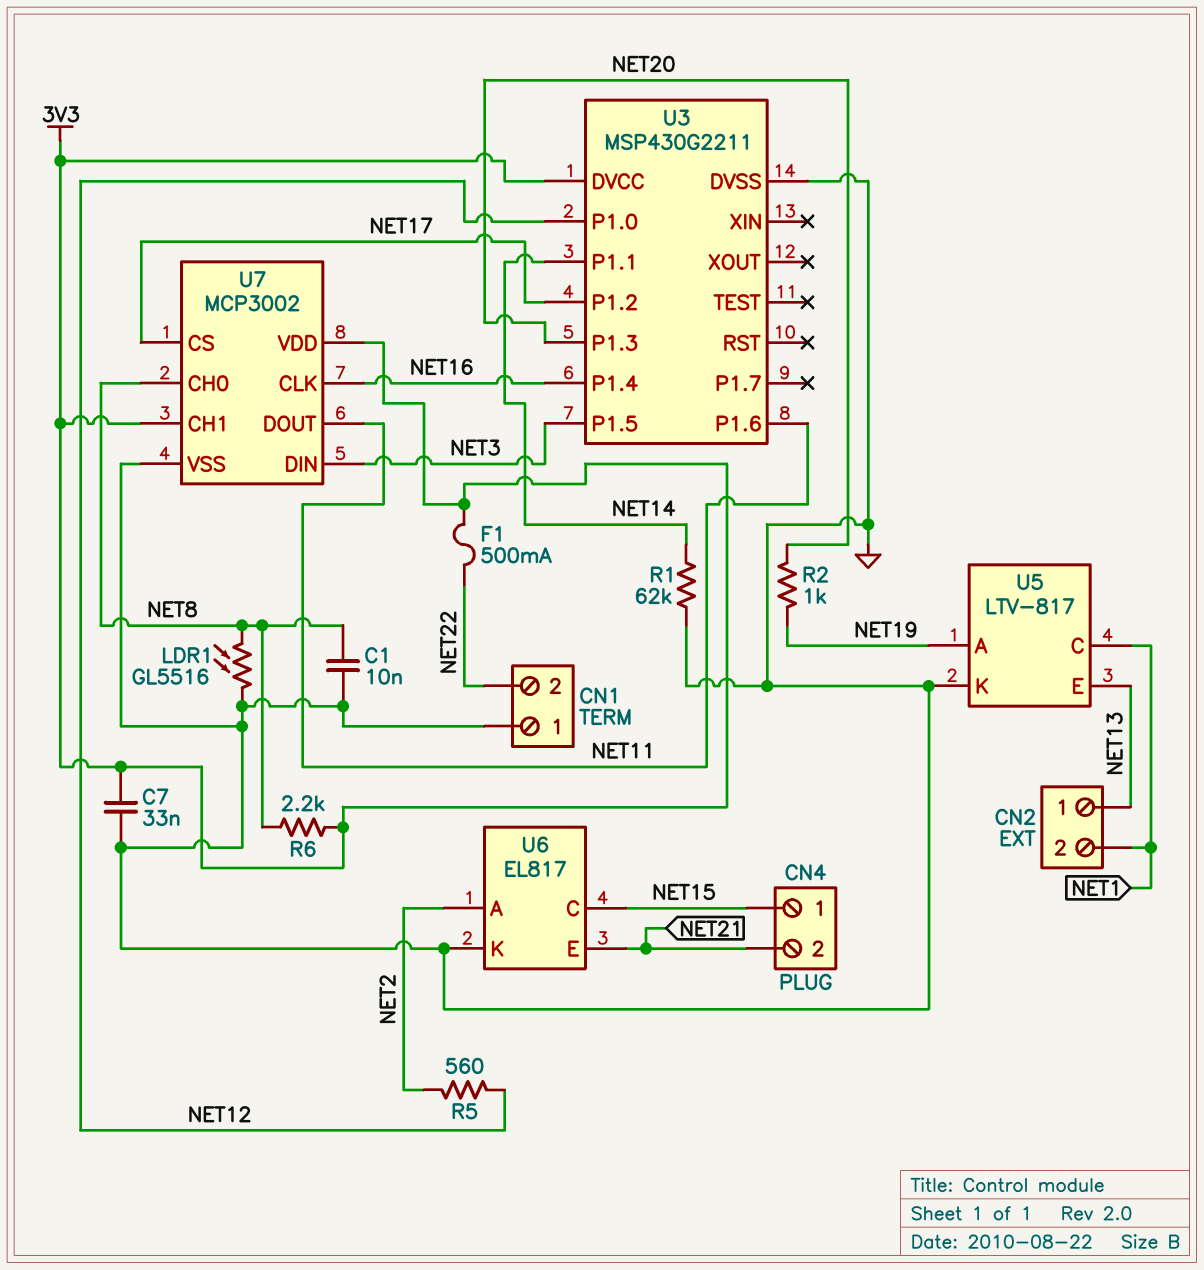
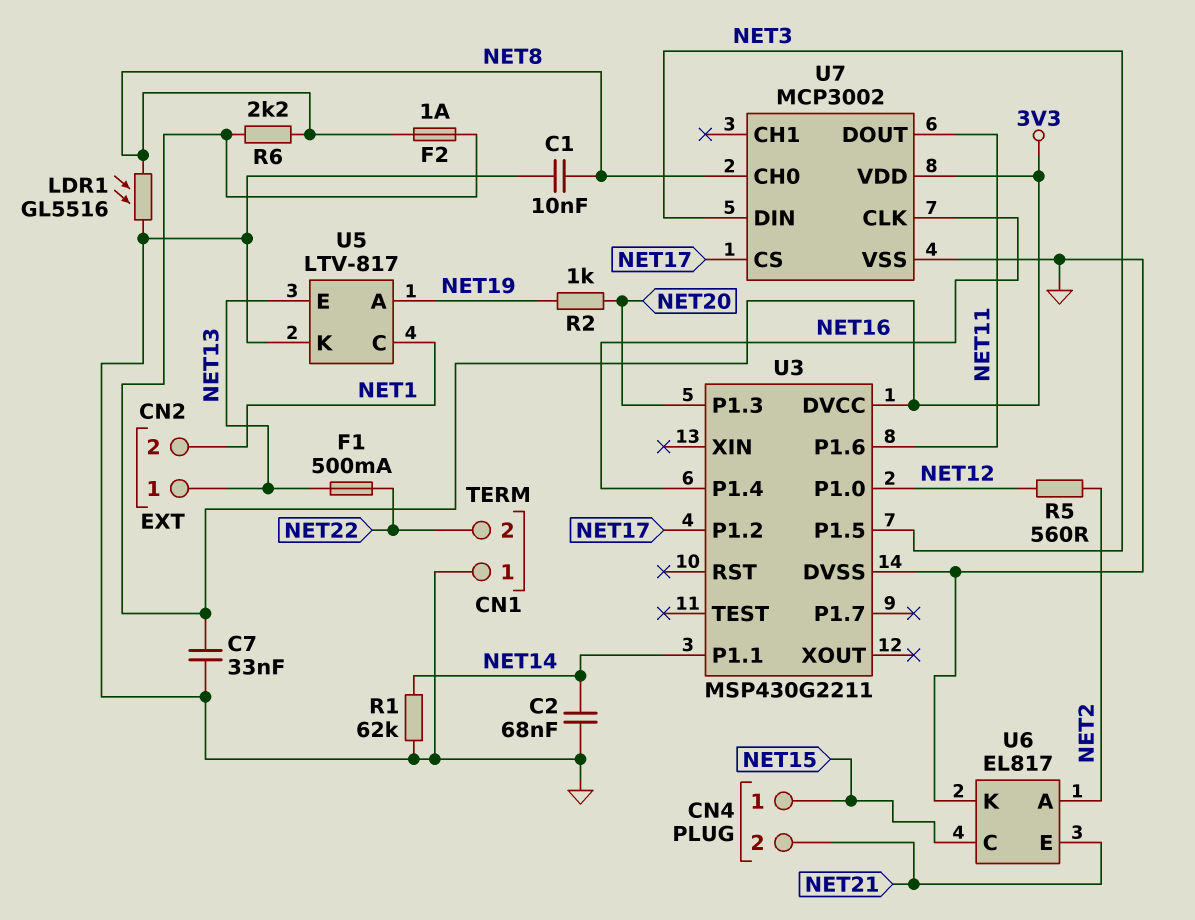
C2: none -> 68nF (GND, NET14)
F1: 500mA (3V3, NET22) -> 500mA (NET13, NET22)
F2: none -> 1A (3V3, NET8)
U7 pin CH1: 3V3 -> none

